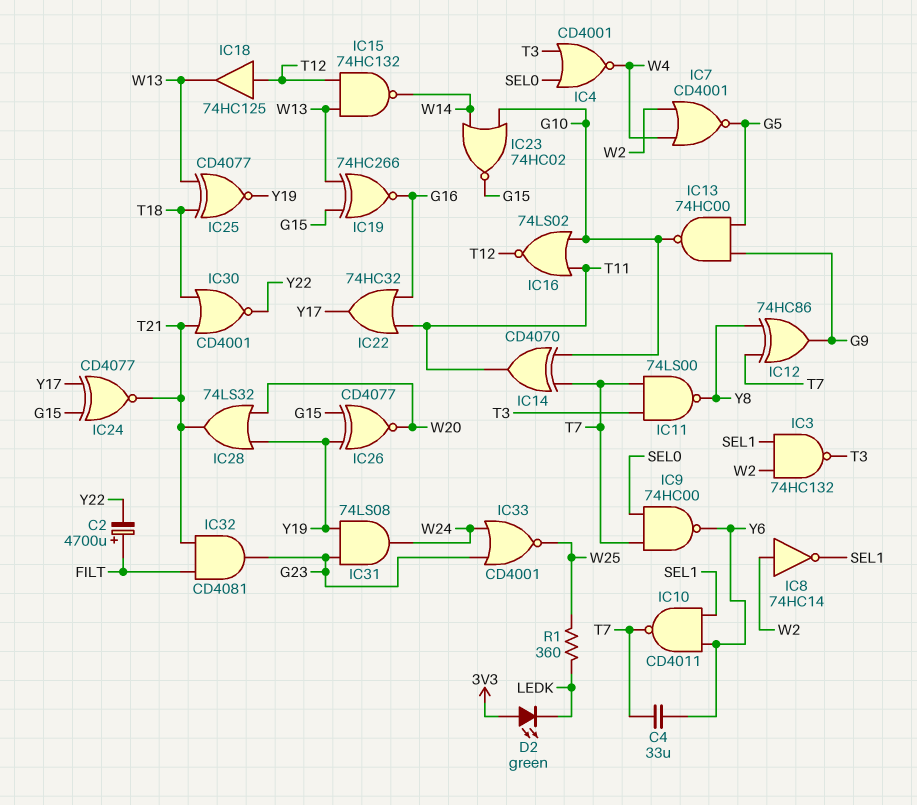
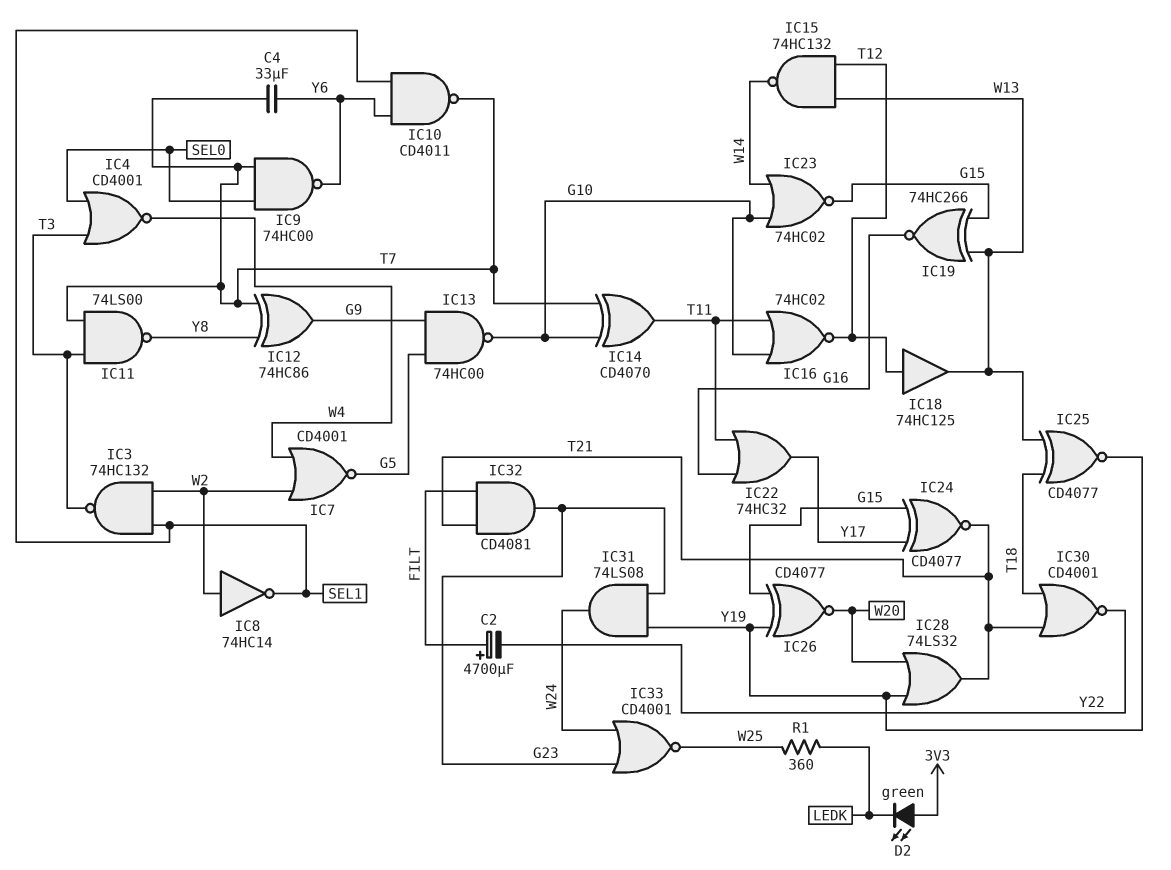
IC16: NOR 74LS02 (in G10, in T11, out T12) -> NOR 74HC02 (in G10, in T11, out T12)

